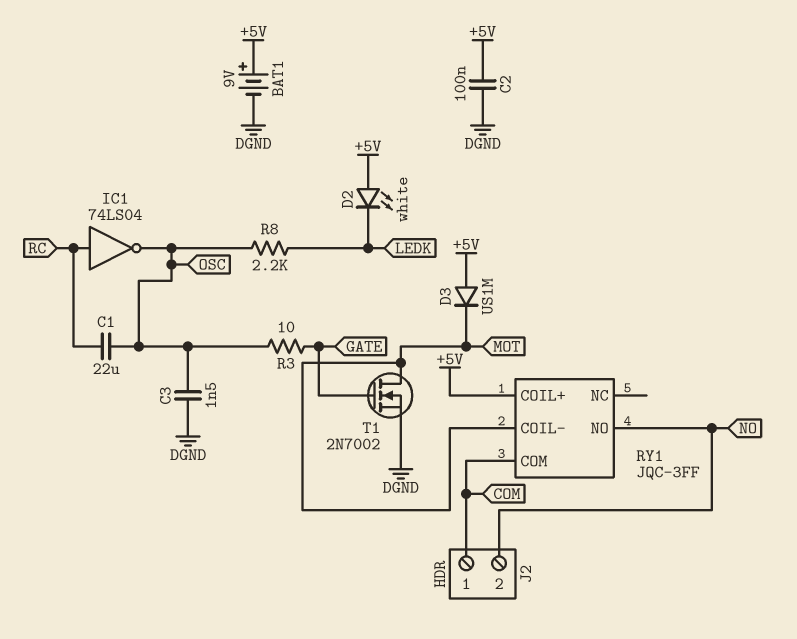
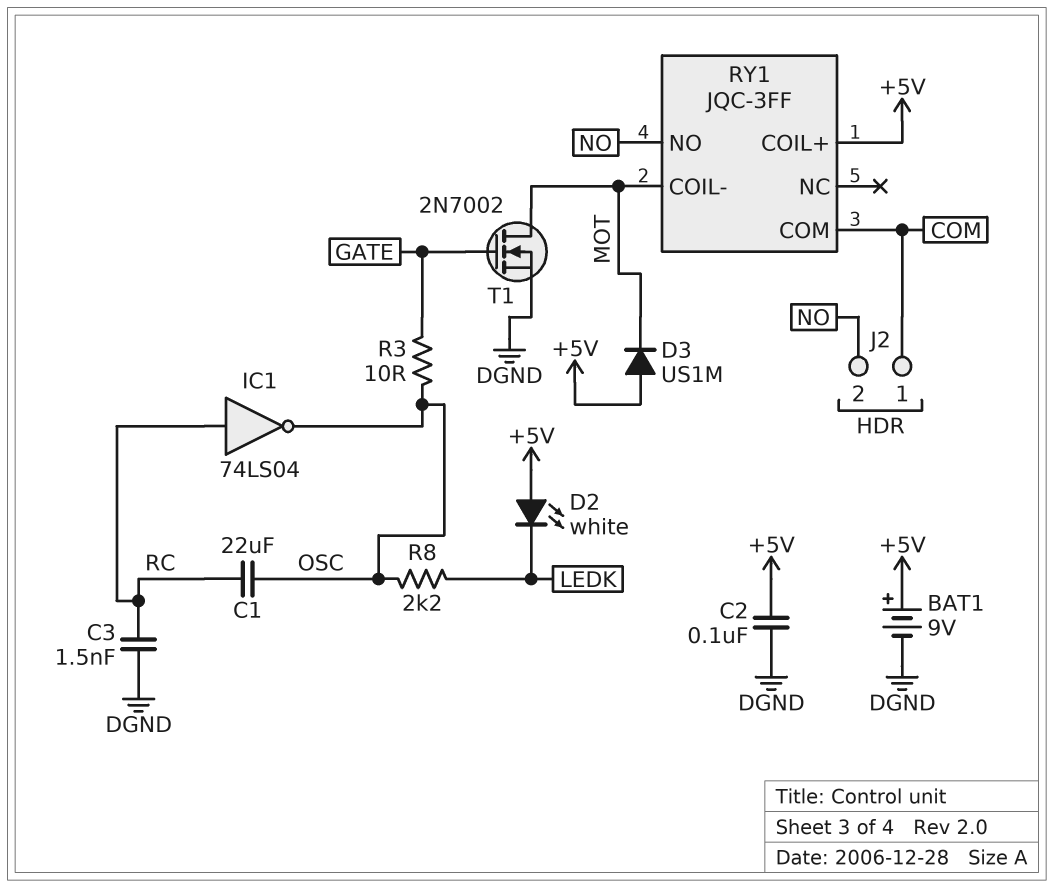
C3: 1.5nF (DGND, OSC) -> 1.5nF (DGND, RC)

